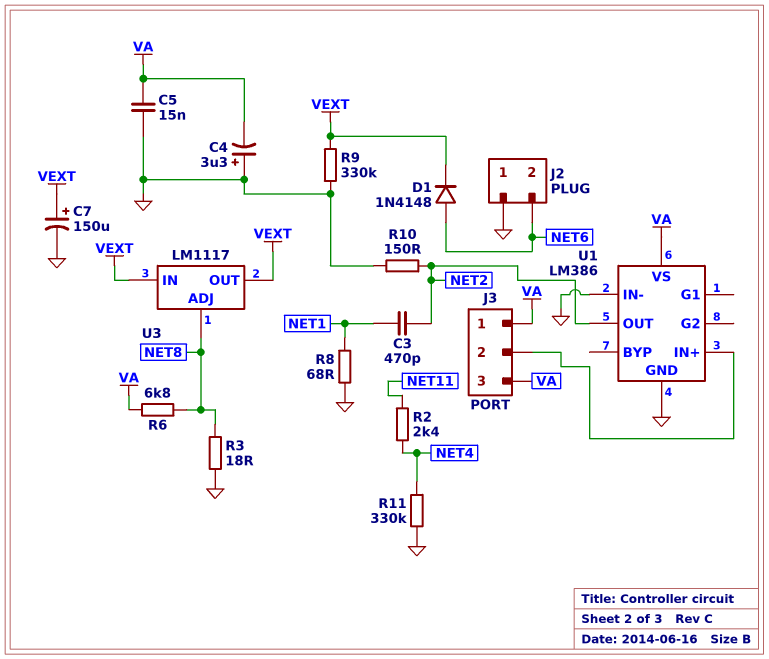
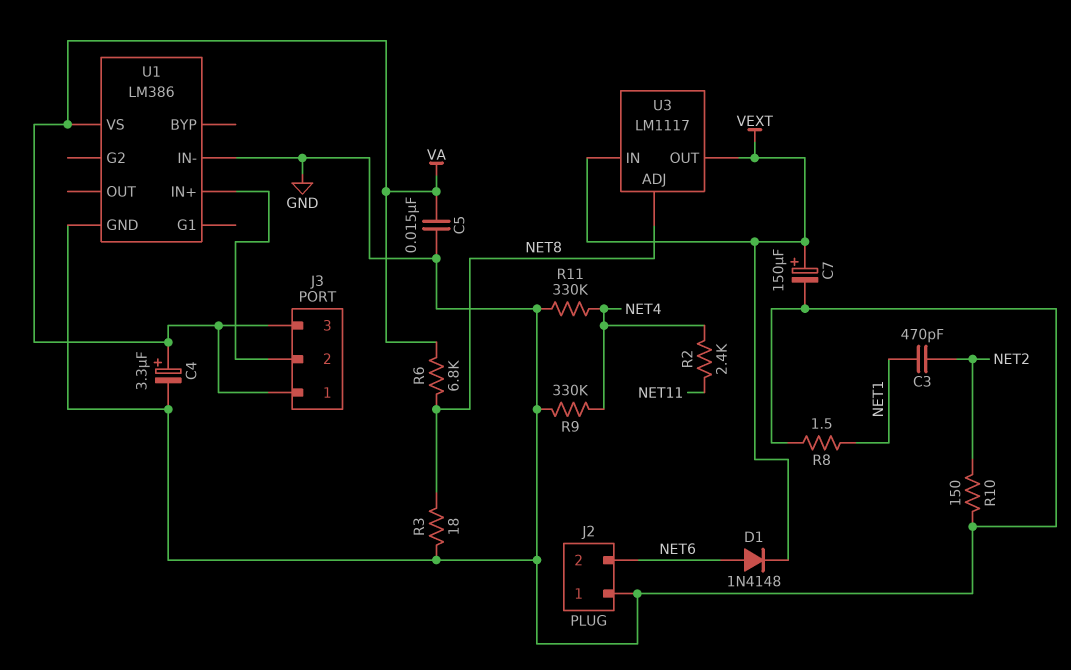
C4: 3.3uF (plus GND, minus VA) -> 3.3uF (plus VA, minus GND)
R8: 68 (GND, NET1) -> 1.5 (GND, NET1)
R9: 330k (GND, VEXT) -> 330k (GND, NET4)
U1 pin OUT: NET2 -> none

